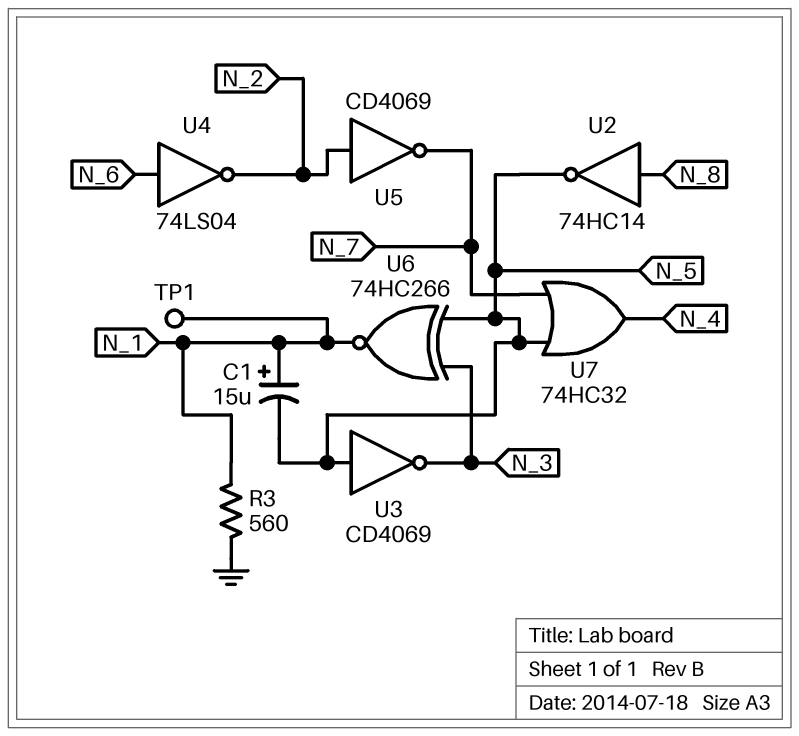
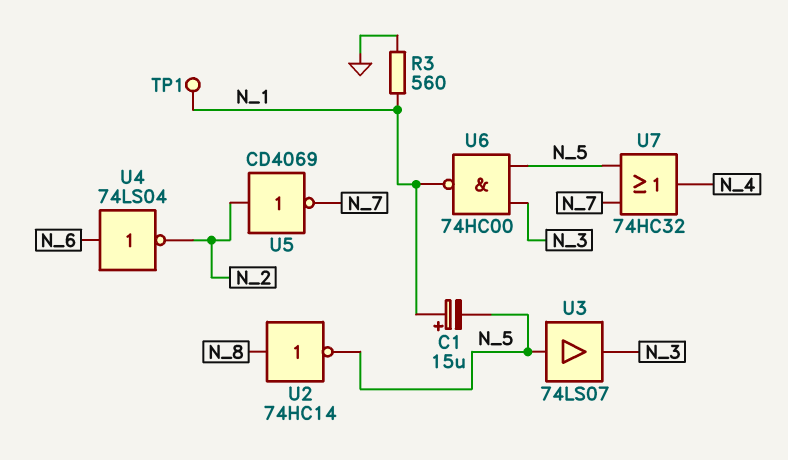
U3: NOT CD4069 (in N_5, out N_3) -> buffer 74LS07 (in N_5, out N_3)
U6: XNOR 74HC266 (in N_3, in N_5, out N_1) -> NAND 74HC00 (in N_3, in N_5, out N_1)

